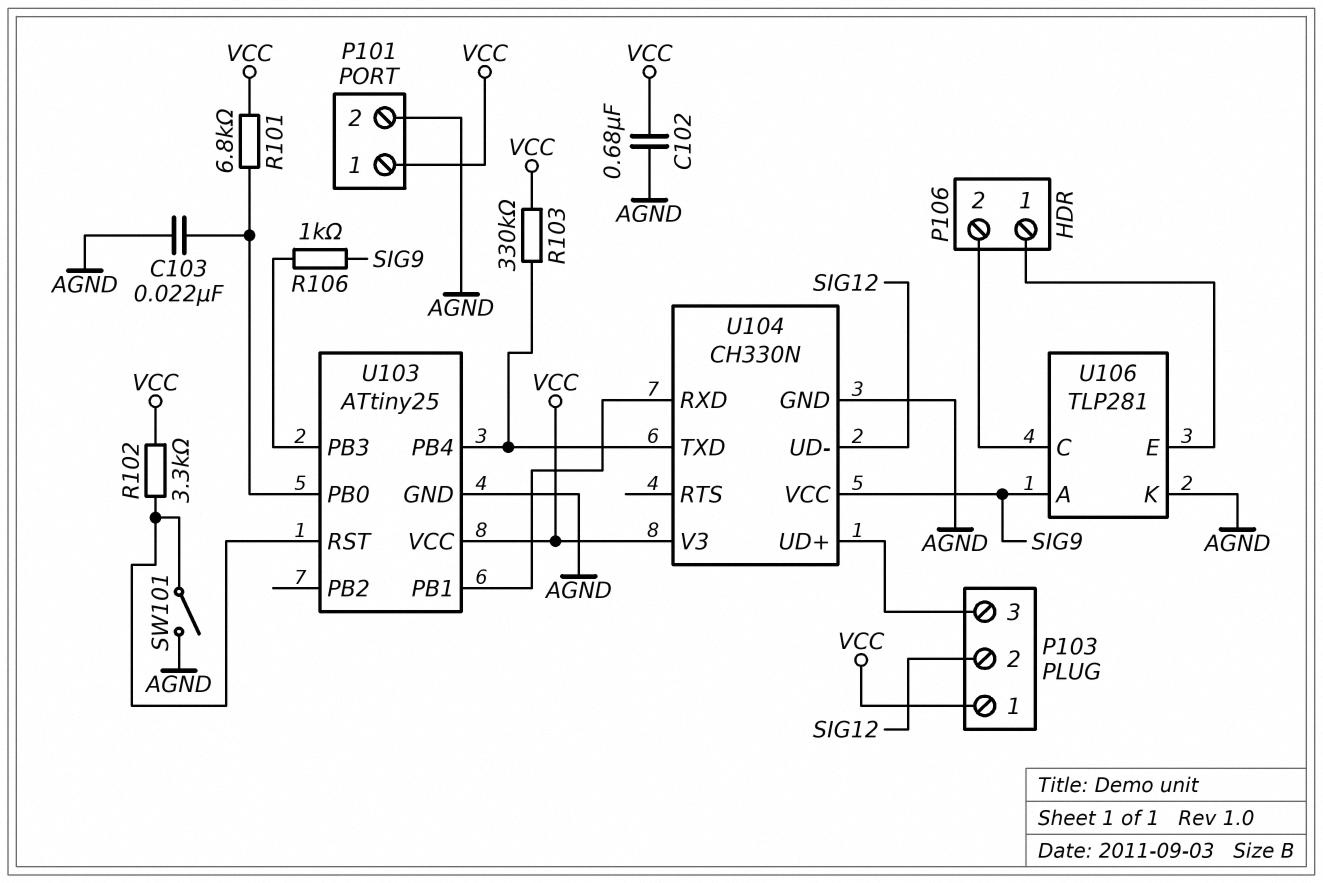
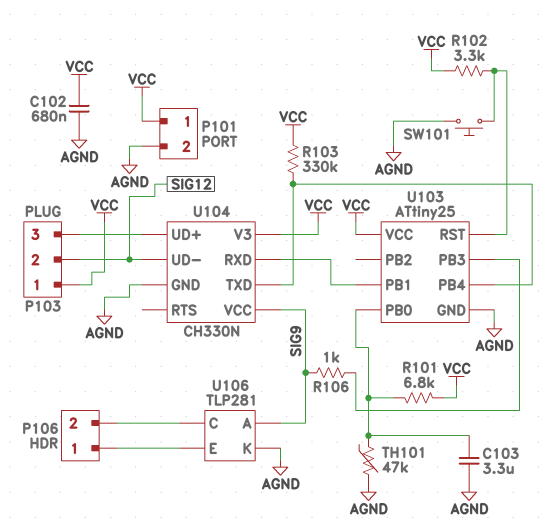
C103: 22nF (AGND, U103/PB0) -> 3.3uF (AGND, U103/PB0)
SW101: switch (AGND, U103/RST) -> button (AGND, U103/RST)
TH101: none -> 47k (AGND, U103/PB0)

